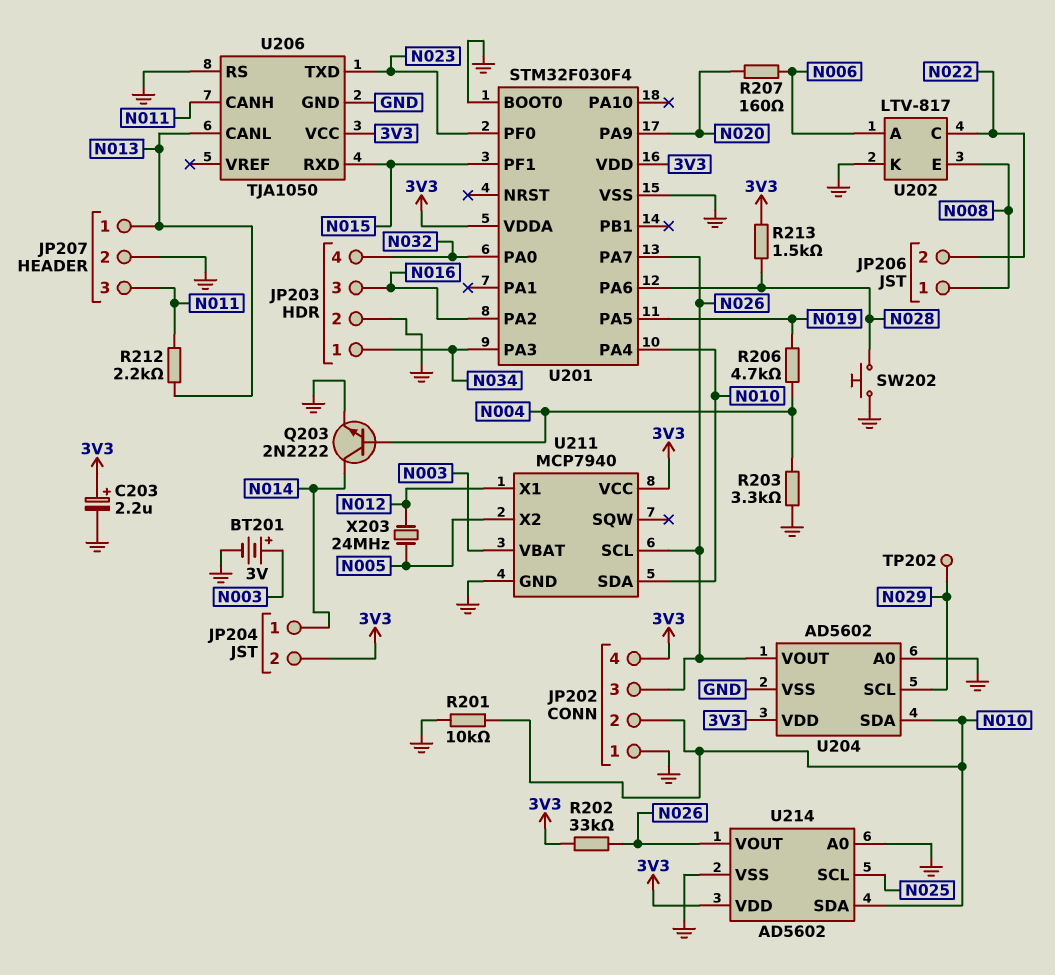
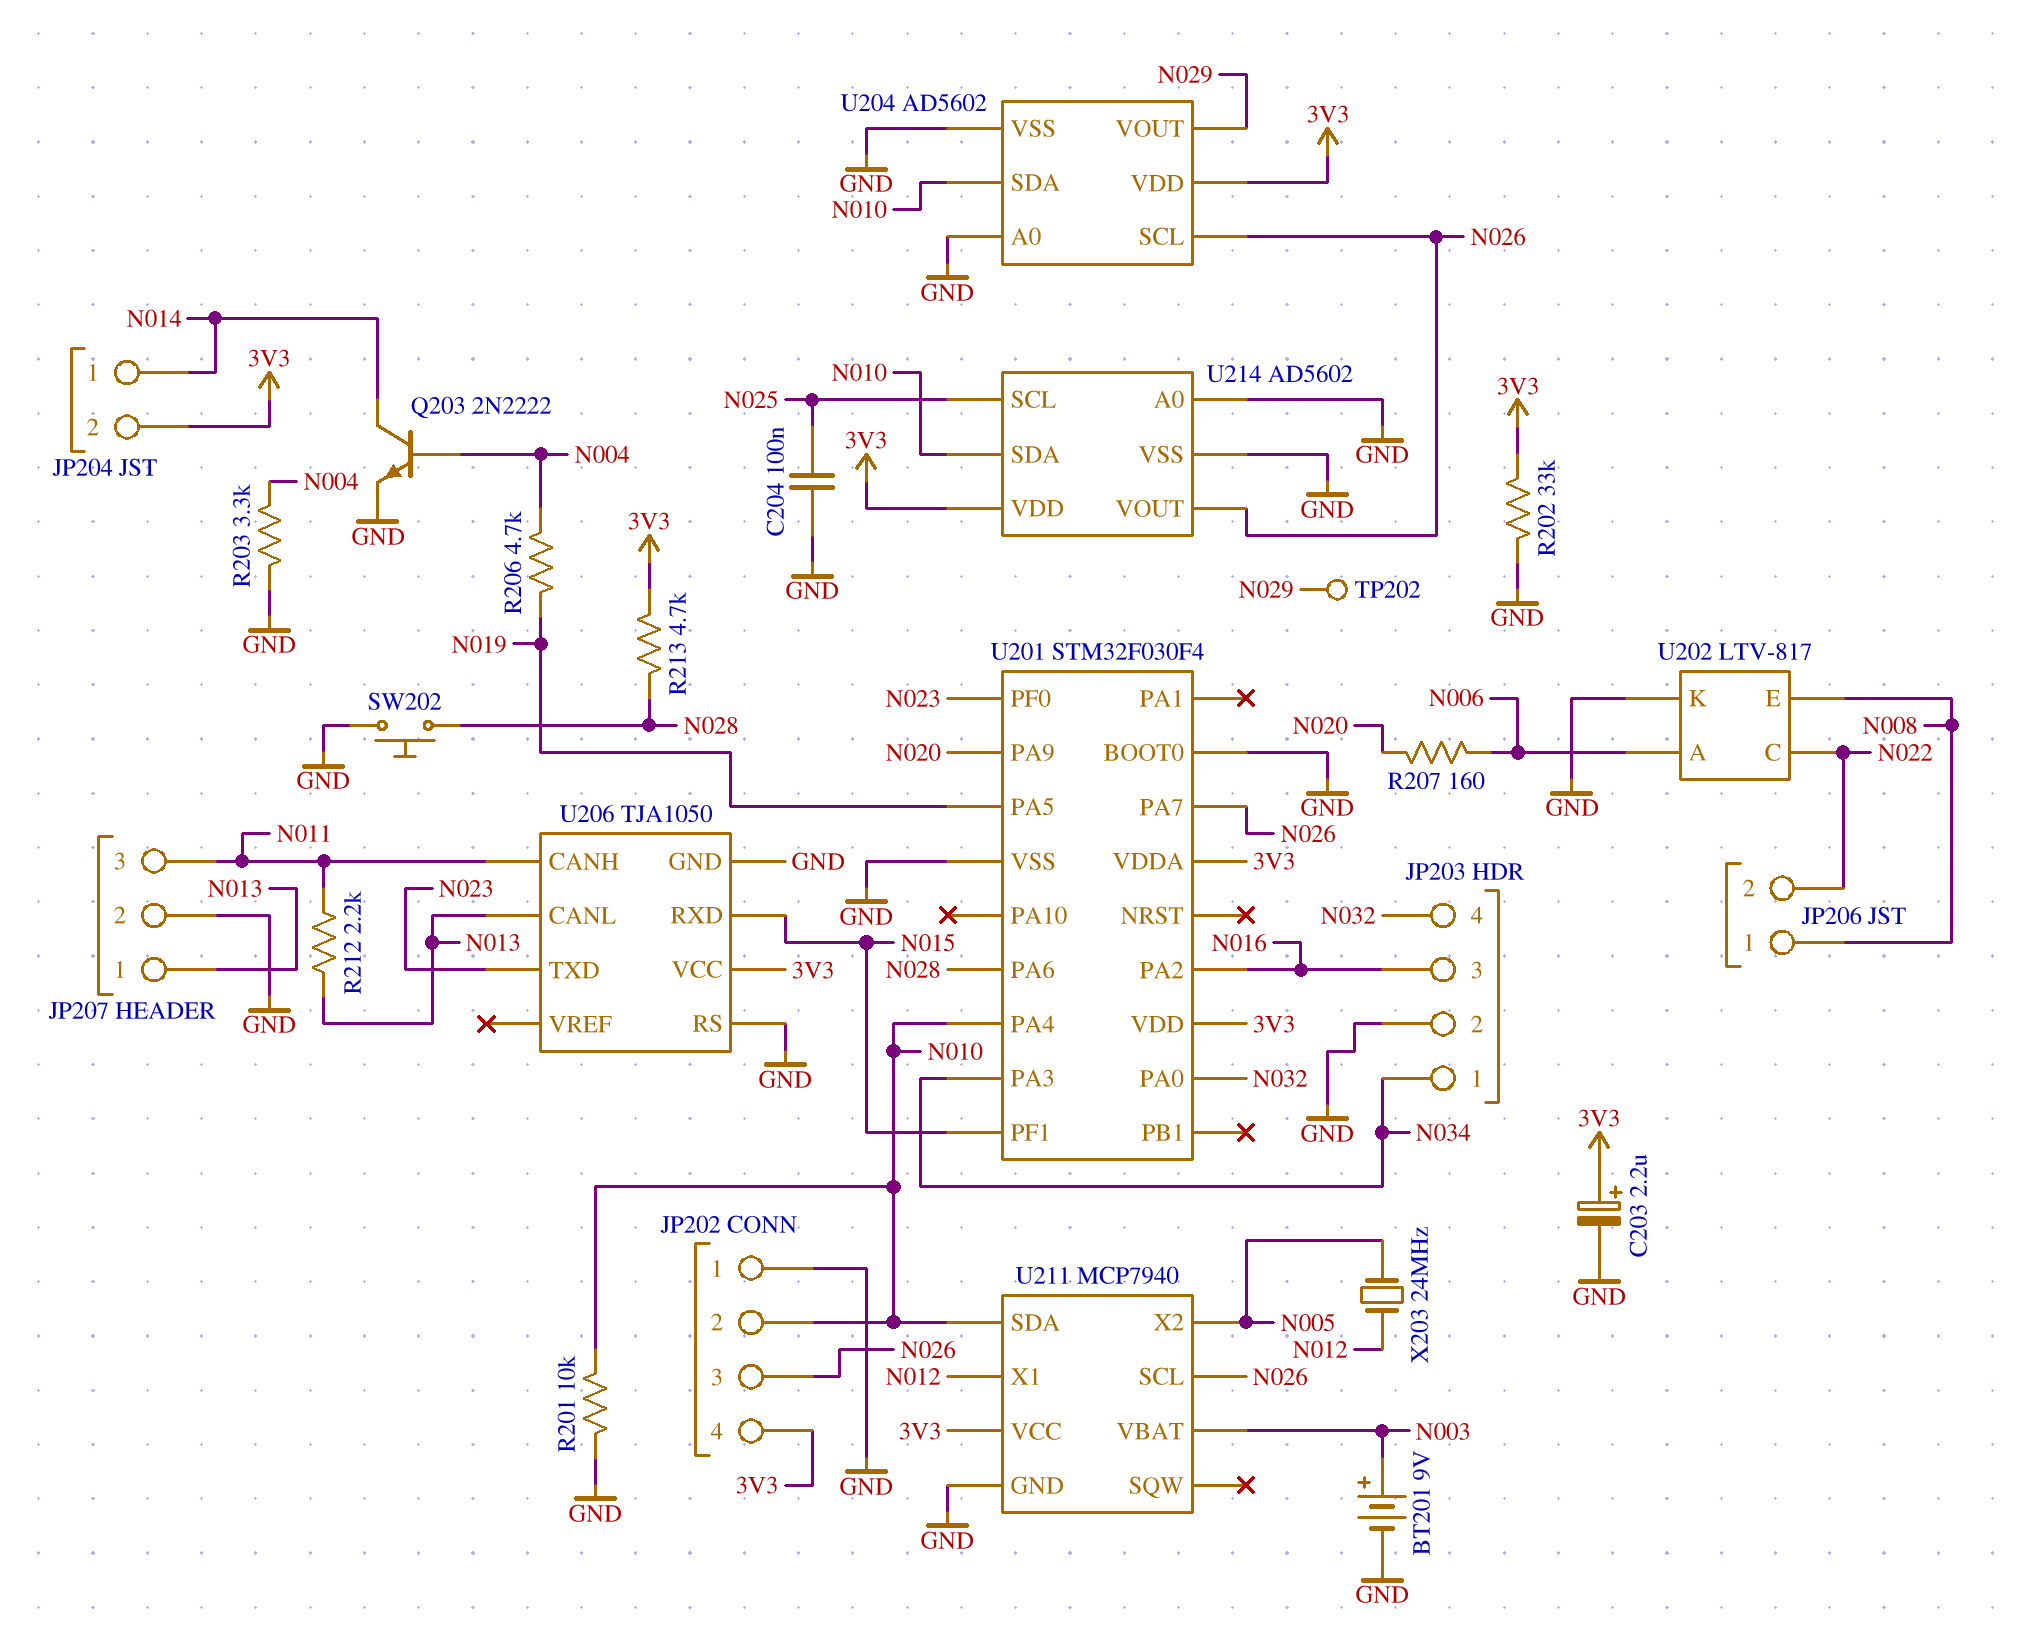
BT201: 3V (plus N003, minus GND) -> 9V (plus N003, minus GND)
C204: none -> 100nF (GND, N025)
R202: 33k (3V3, N026) -> 33k (3V3, GND)
R213: 1.5k (3V3, N028) -> 4.7k (3V3, N028)
U204 pin SCL: N029 -> N026
U204 pin VOUT: N026 -> N029

